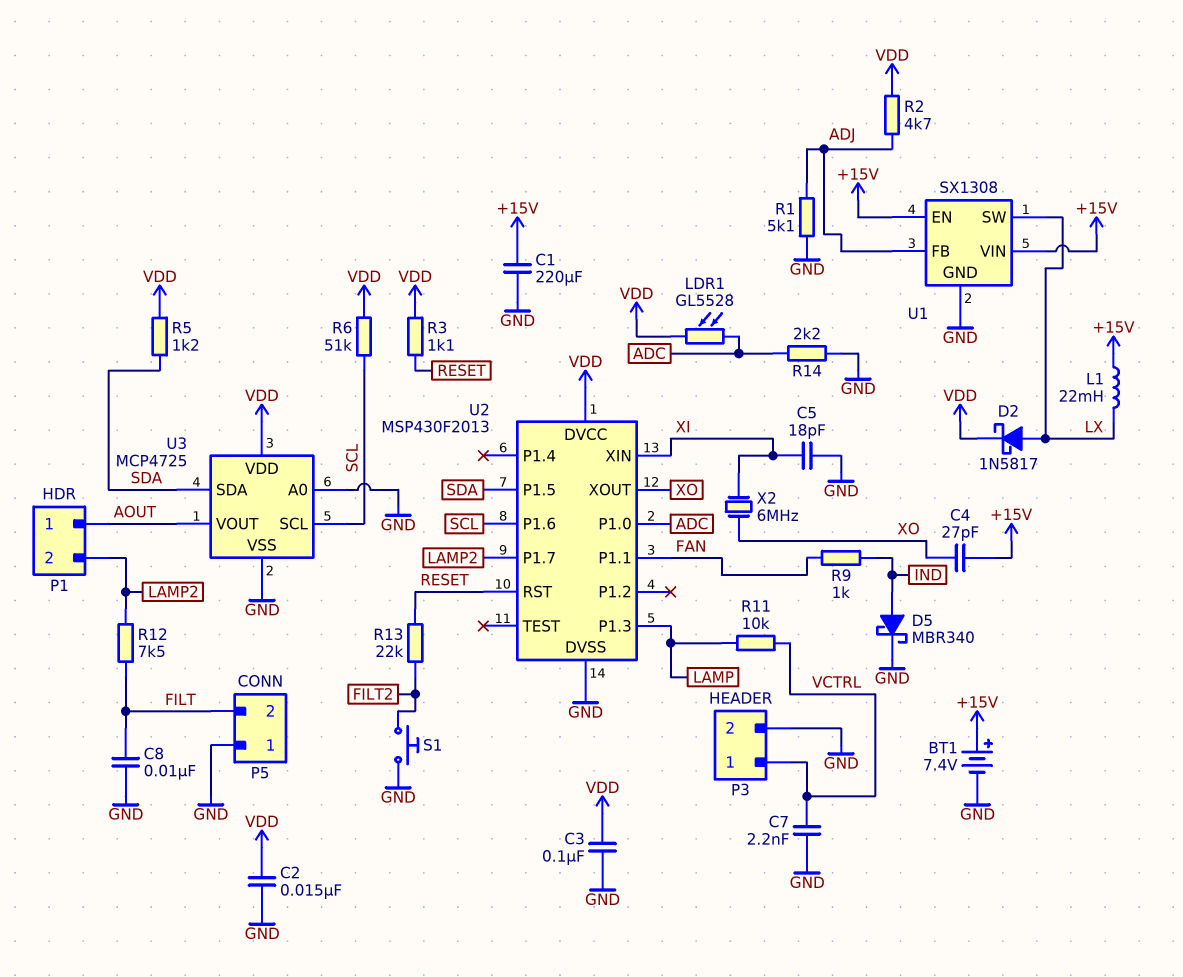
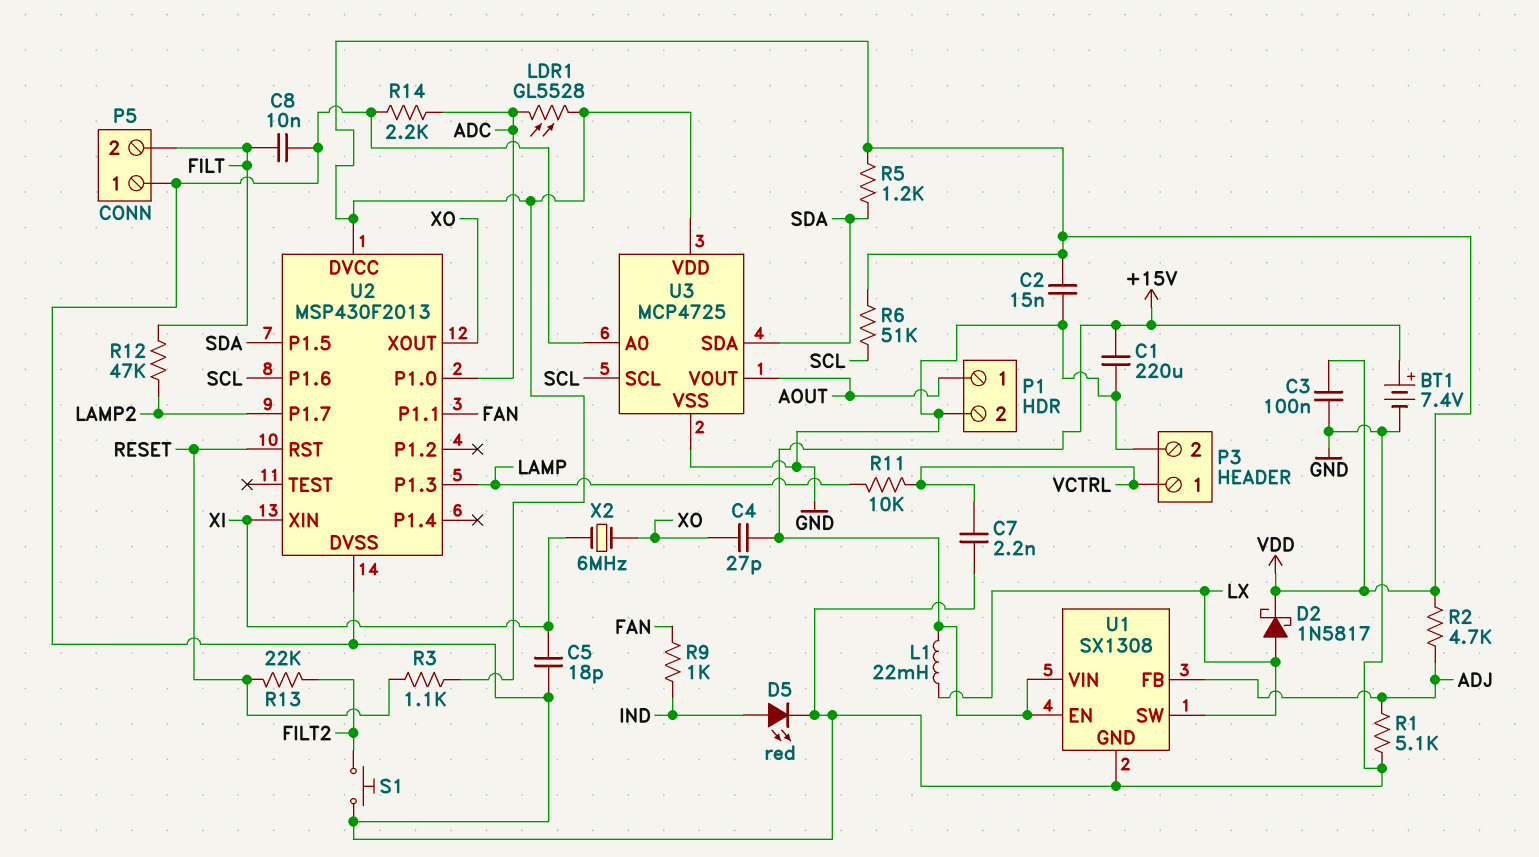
D5: schottky MBR340 (A IND, K GND) -> LED red (A IND, K GND)
P1 pin 2: LAMP2 -> GND
R12: 7.5k (FILT, LAMP2) -> 47k (FILT, LAMP2)

